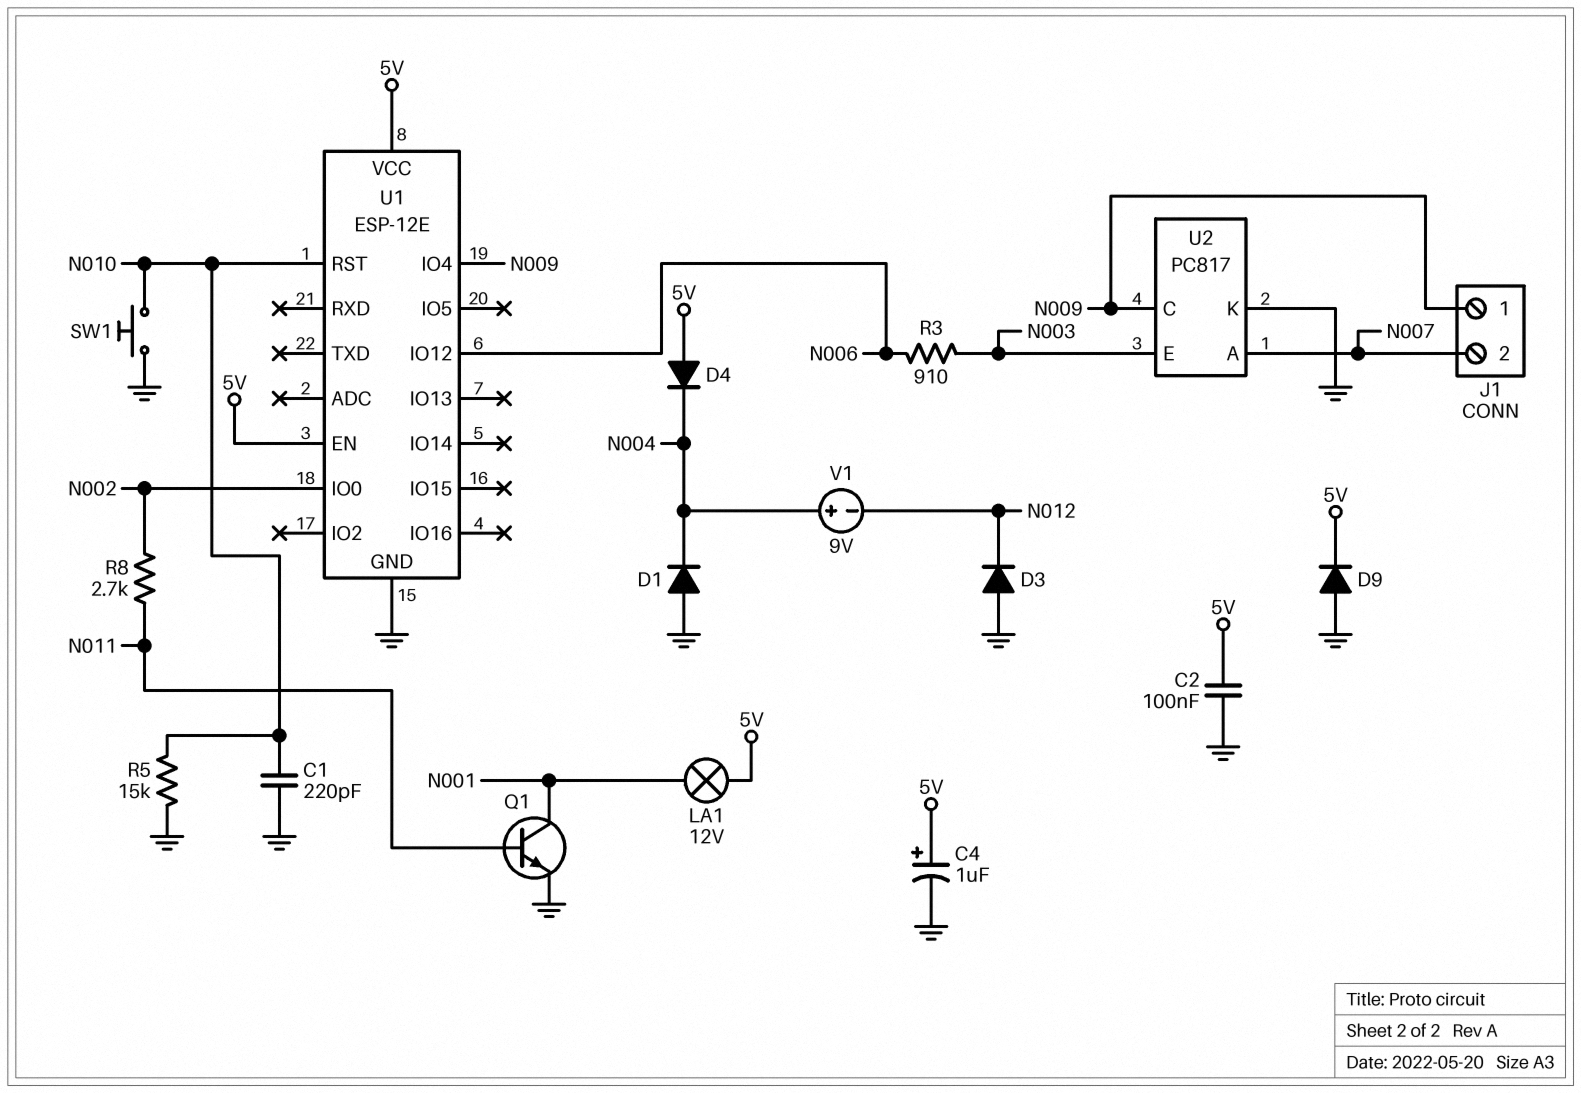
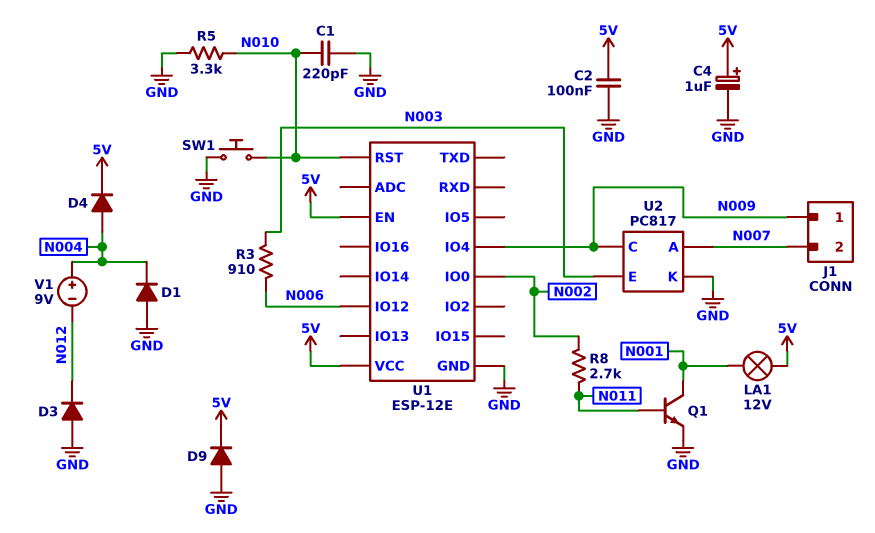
D4: diode (A 5V, K N004) -> diode (A N004, K 5V)
R5: 15k (GND, N010) -> 3.3k (GND, N010)

